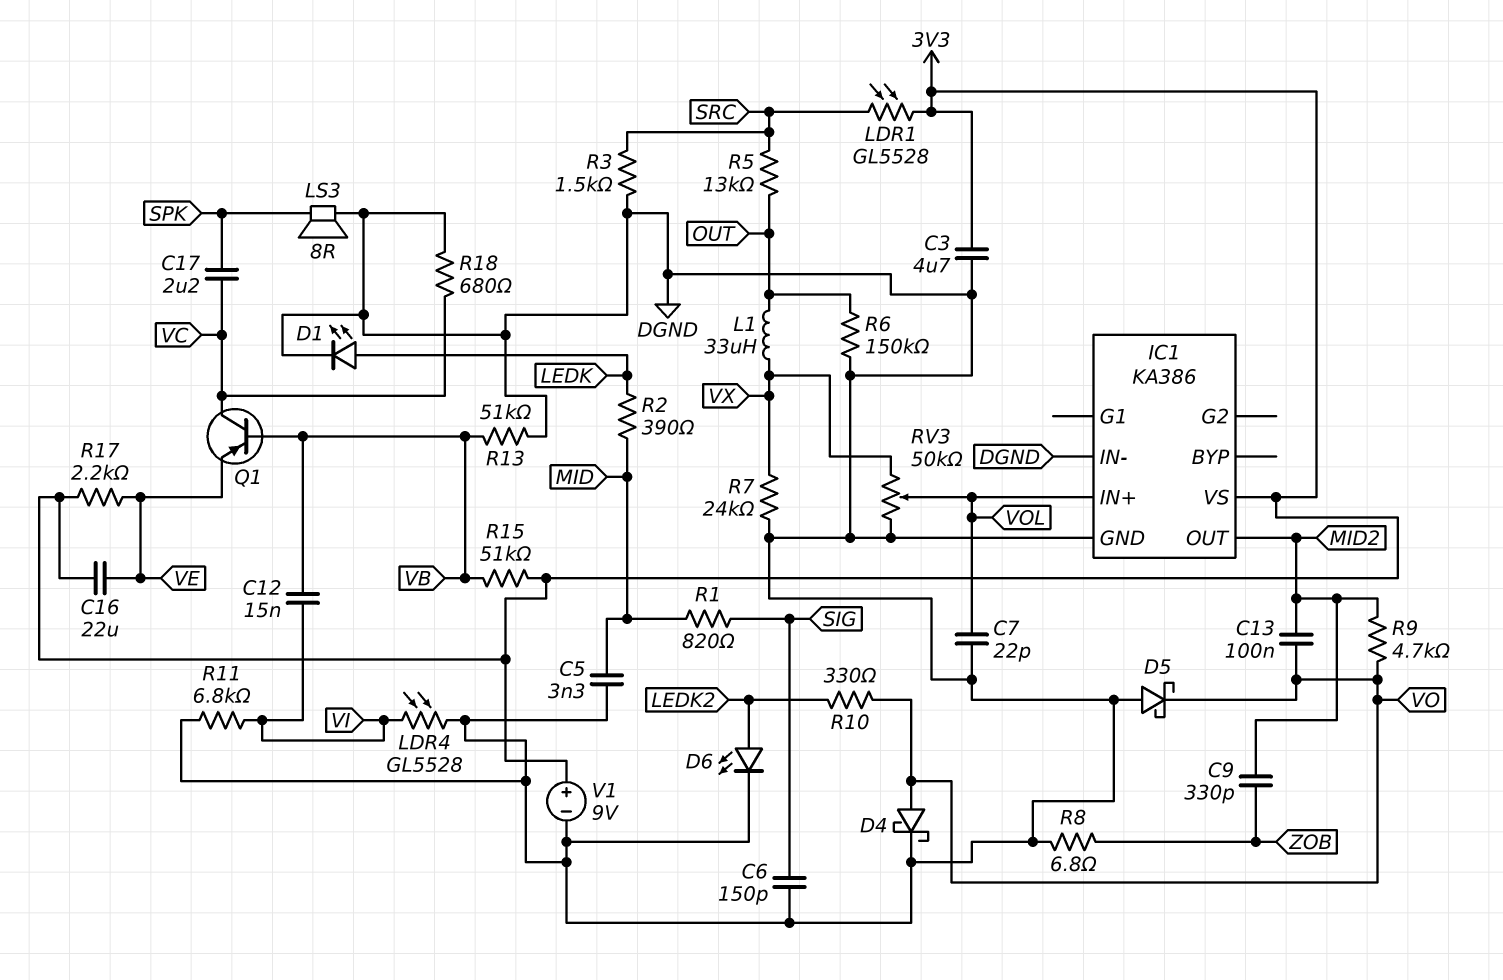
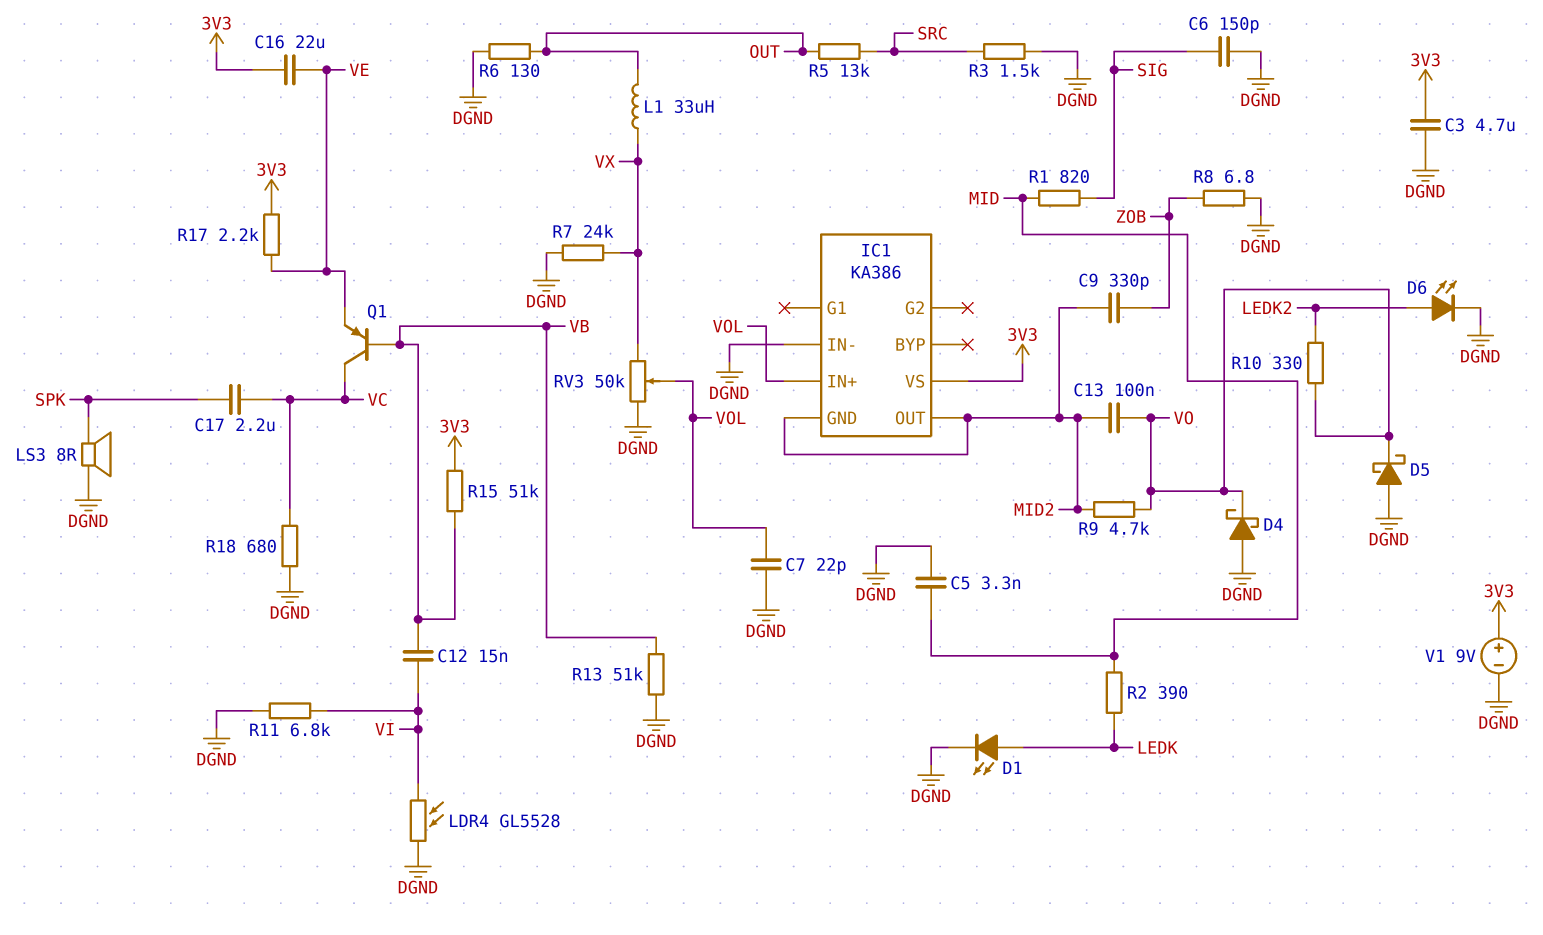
D4: schottky (A VO, K DGND) -> schottky (A DGND, K VO)
IC1 pin GND: DGND -> MID2
LDR1: GL5528 (3V3, SRC) -> none
R6: 150k (DGND, OUT) -> 130 (DGND, OUT)

